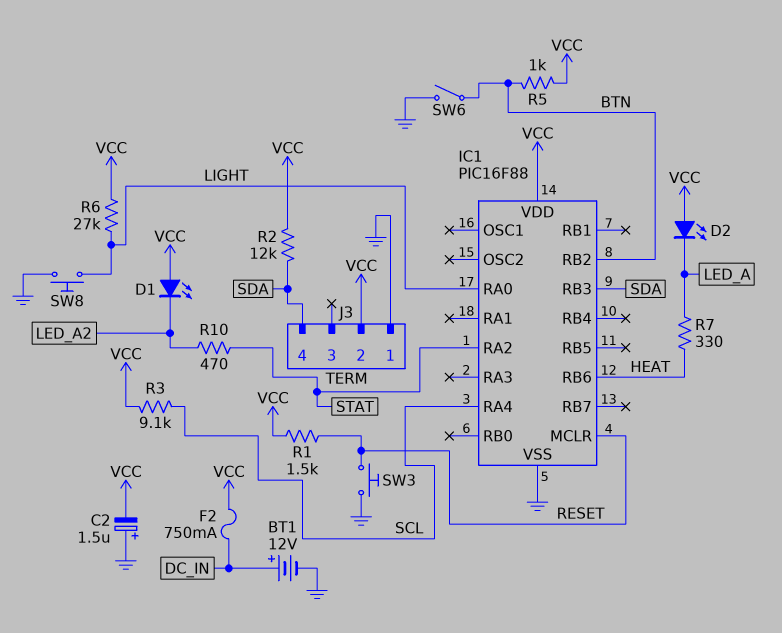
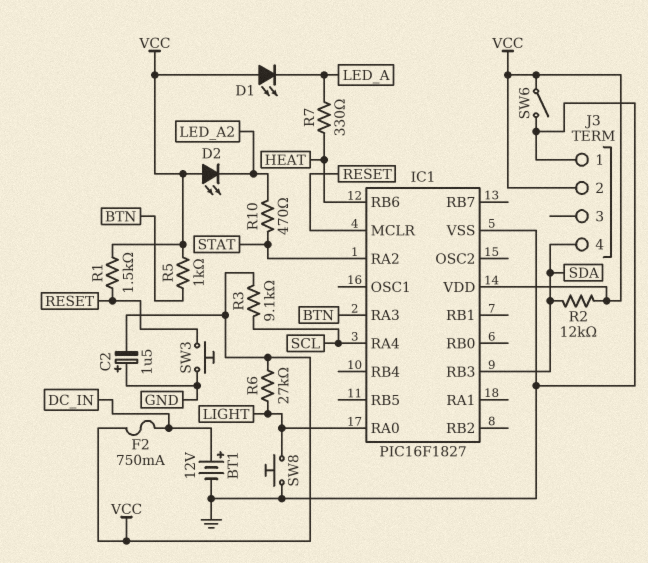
D1: LED (A VCC, K LED_A2) -> LED (A VCC, K LED_A)
D2: LED (A VCC, K LED_A) -> LED (A VCC, K LED_A2)
IC1: PIC16F88 -> PIC16F1827
IC1 pin RA3: none -> BTN
IC1 pin RB2: BTN -> none
SW6: switch (BTN, GND) -> switch (GND, VCC)

